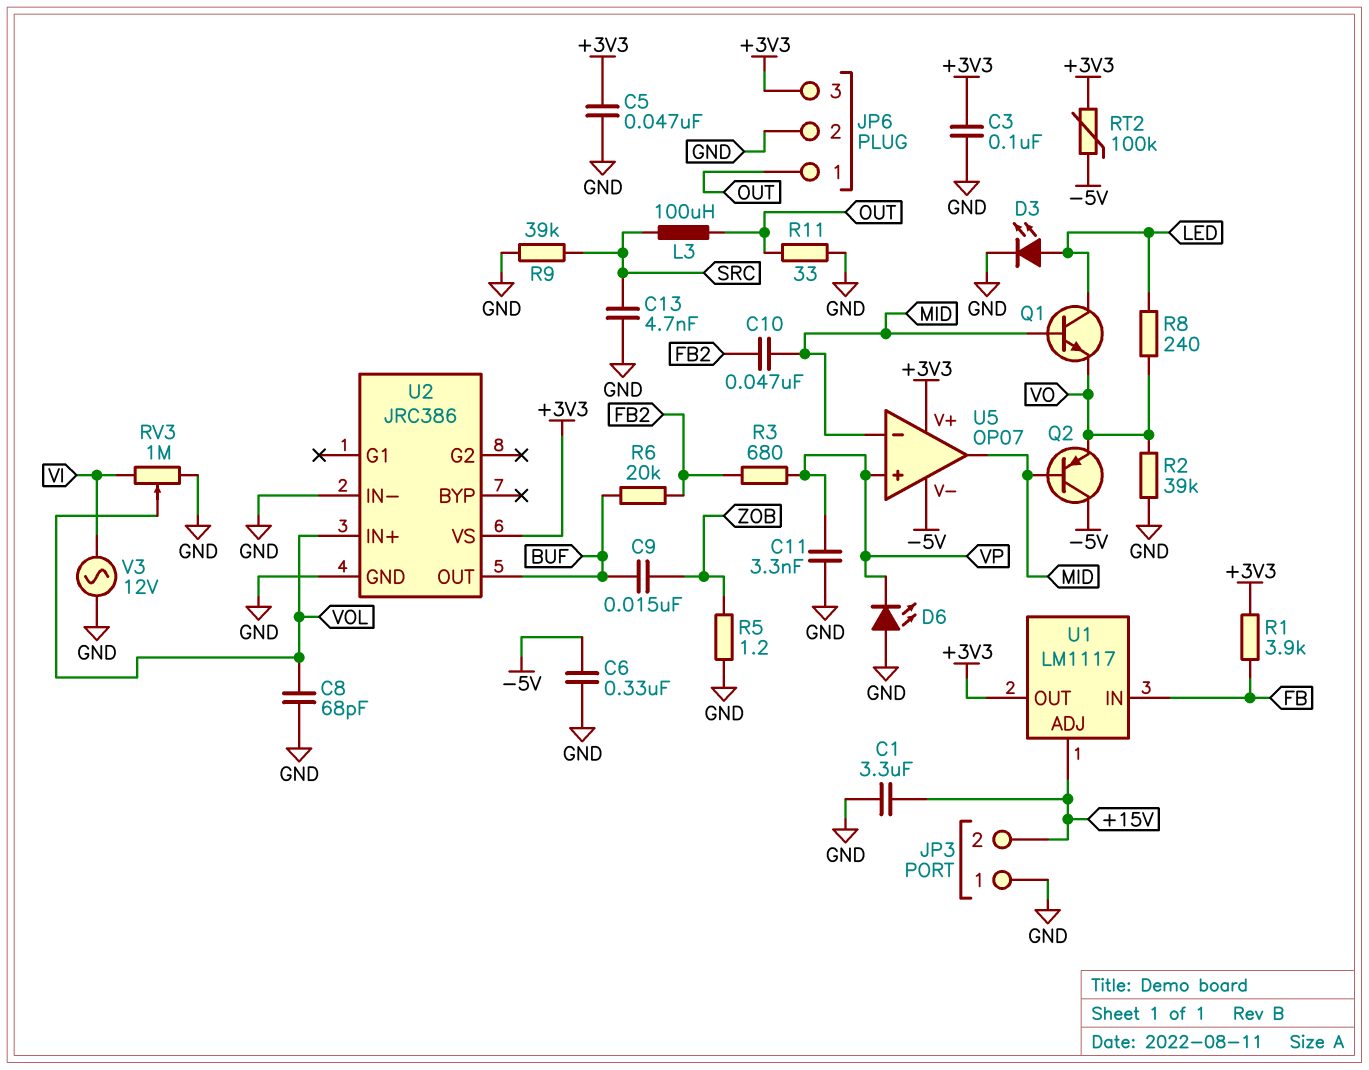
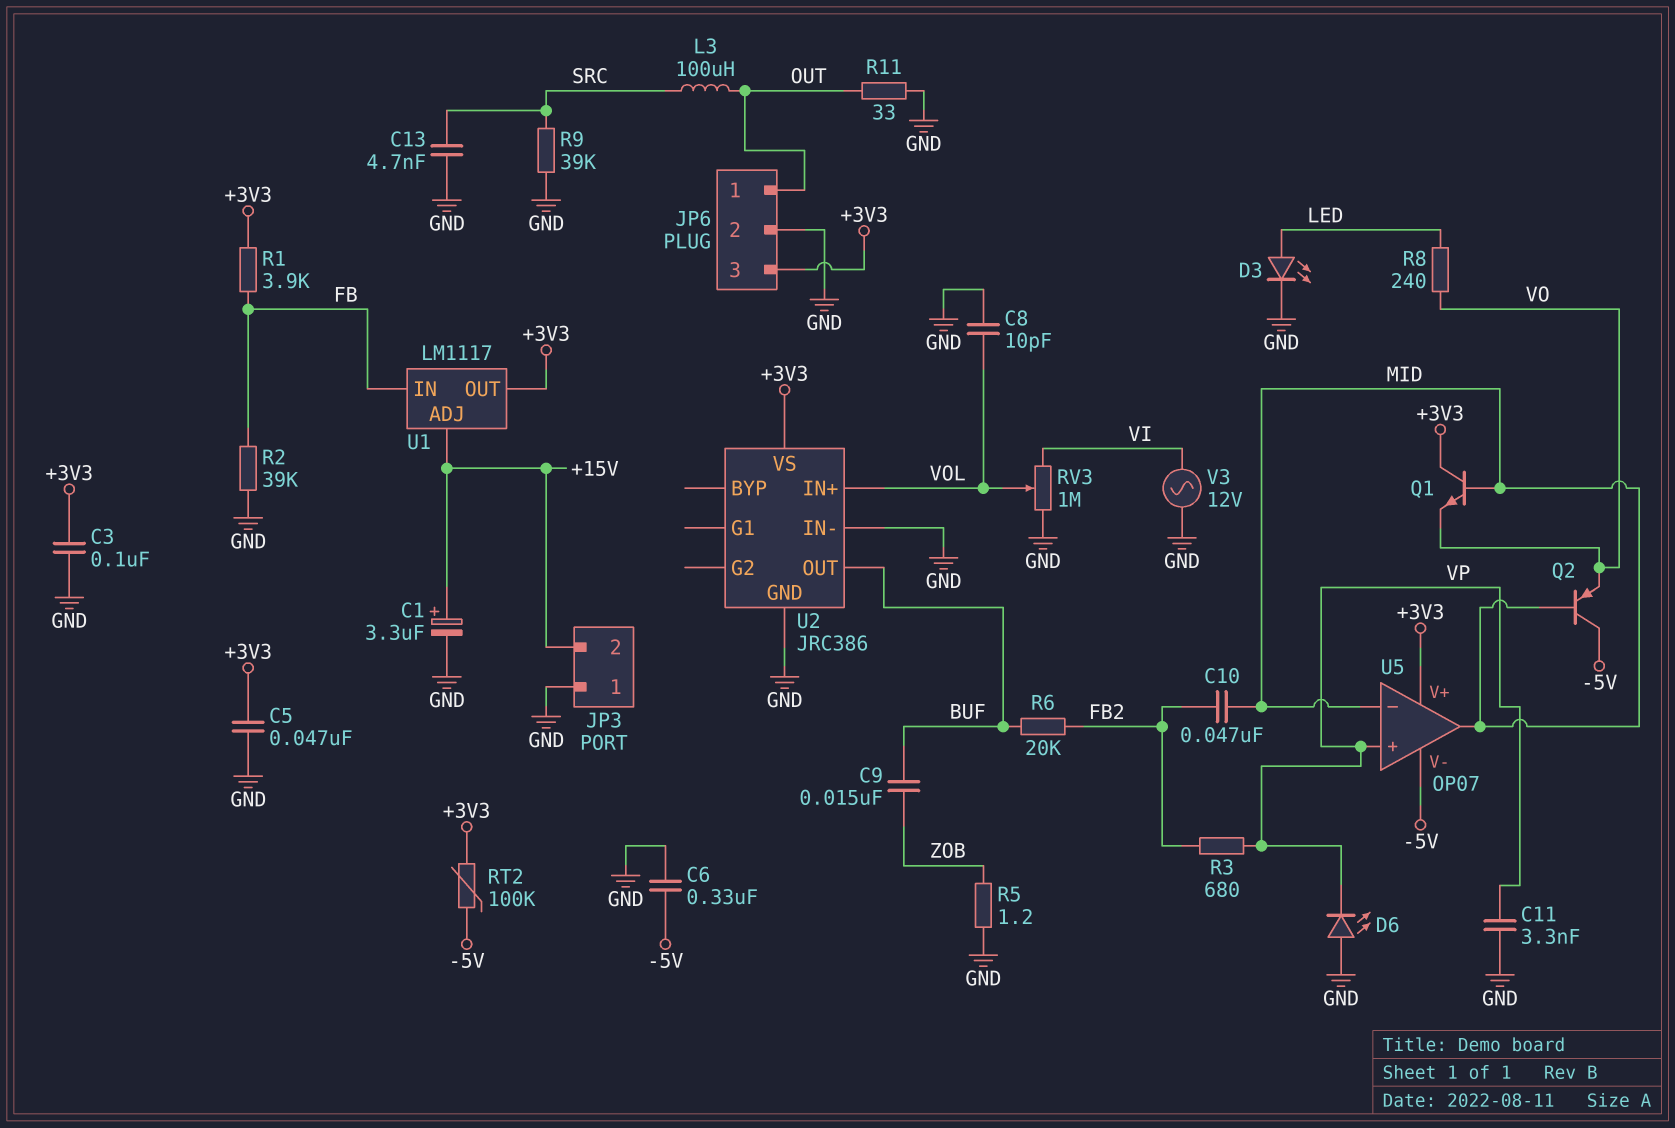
C1: 3.3uF (+15V, GND) -> 3.3uF (plus +15V, minus GND)
C8: 68pF (GND, VOL) -> 10pF (GND, VOL)
Q1: NPN (B MID, C LED, E VO) -> NPN (B MID, C +3V3, E VO)
R2: 39k (GND, VO) -> 39k (FB, GND)

